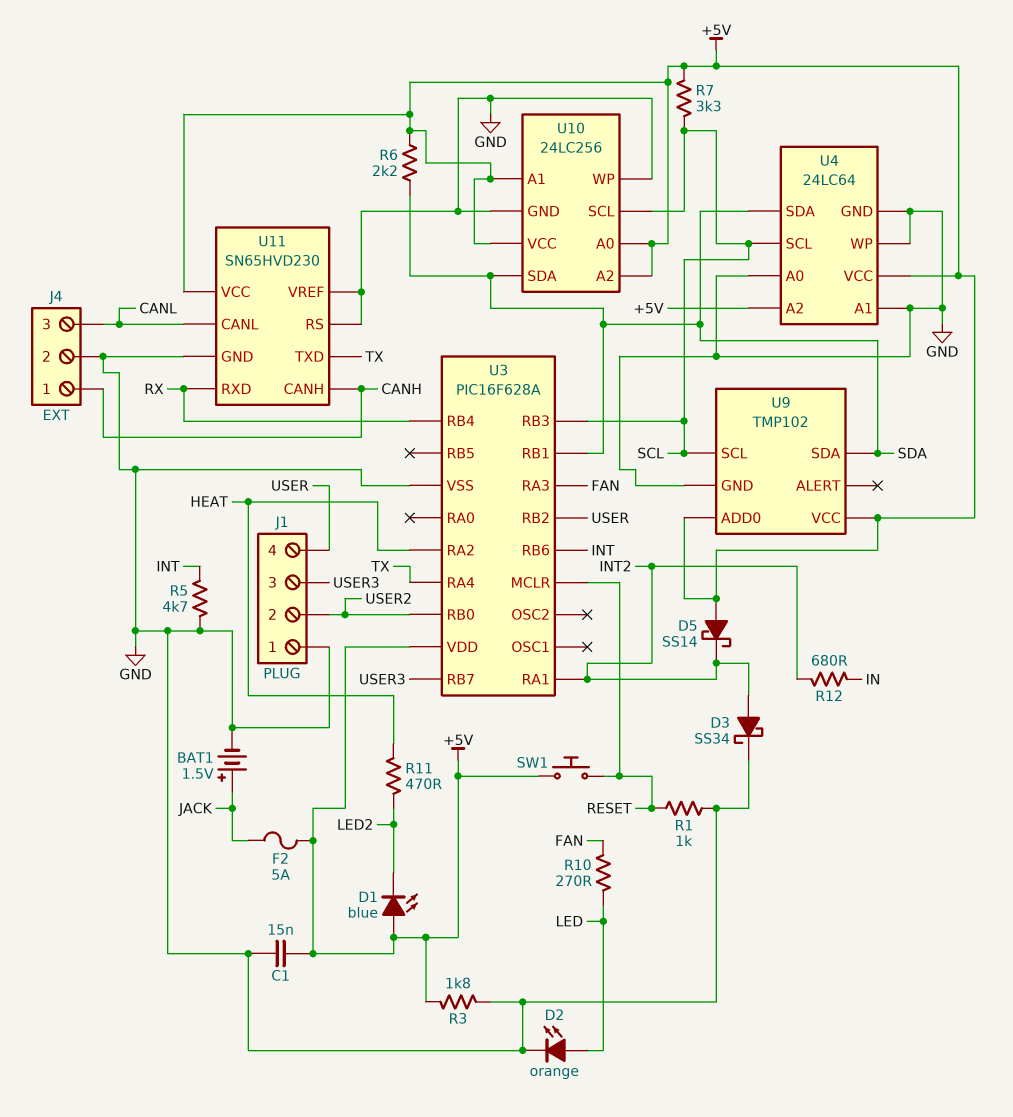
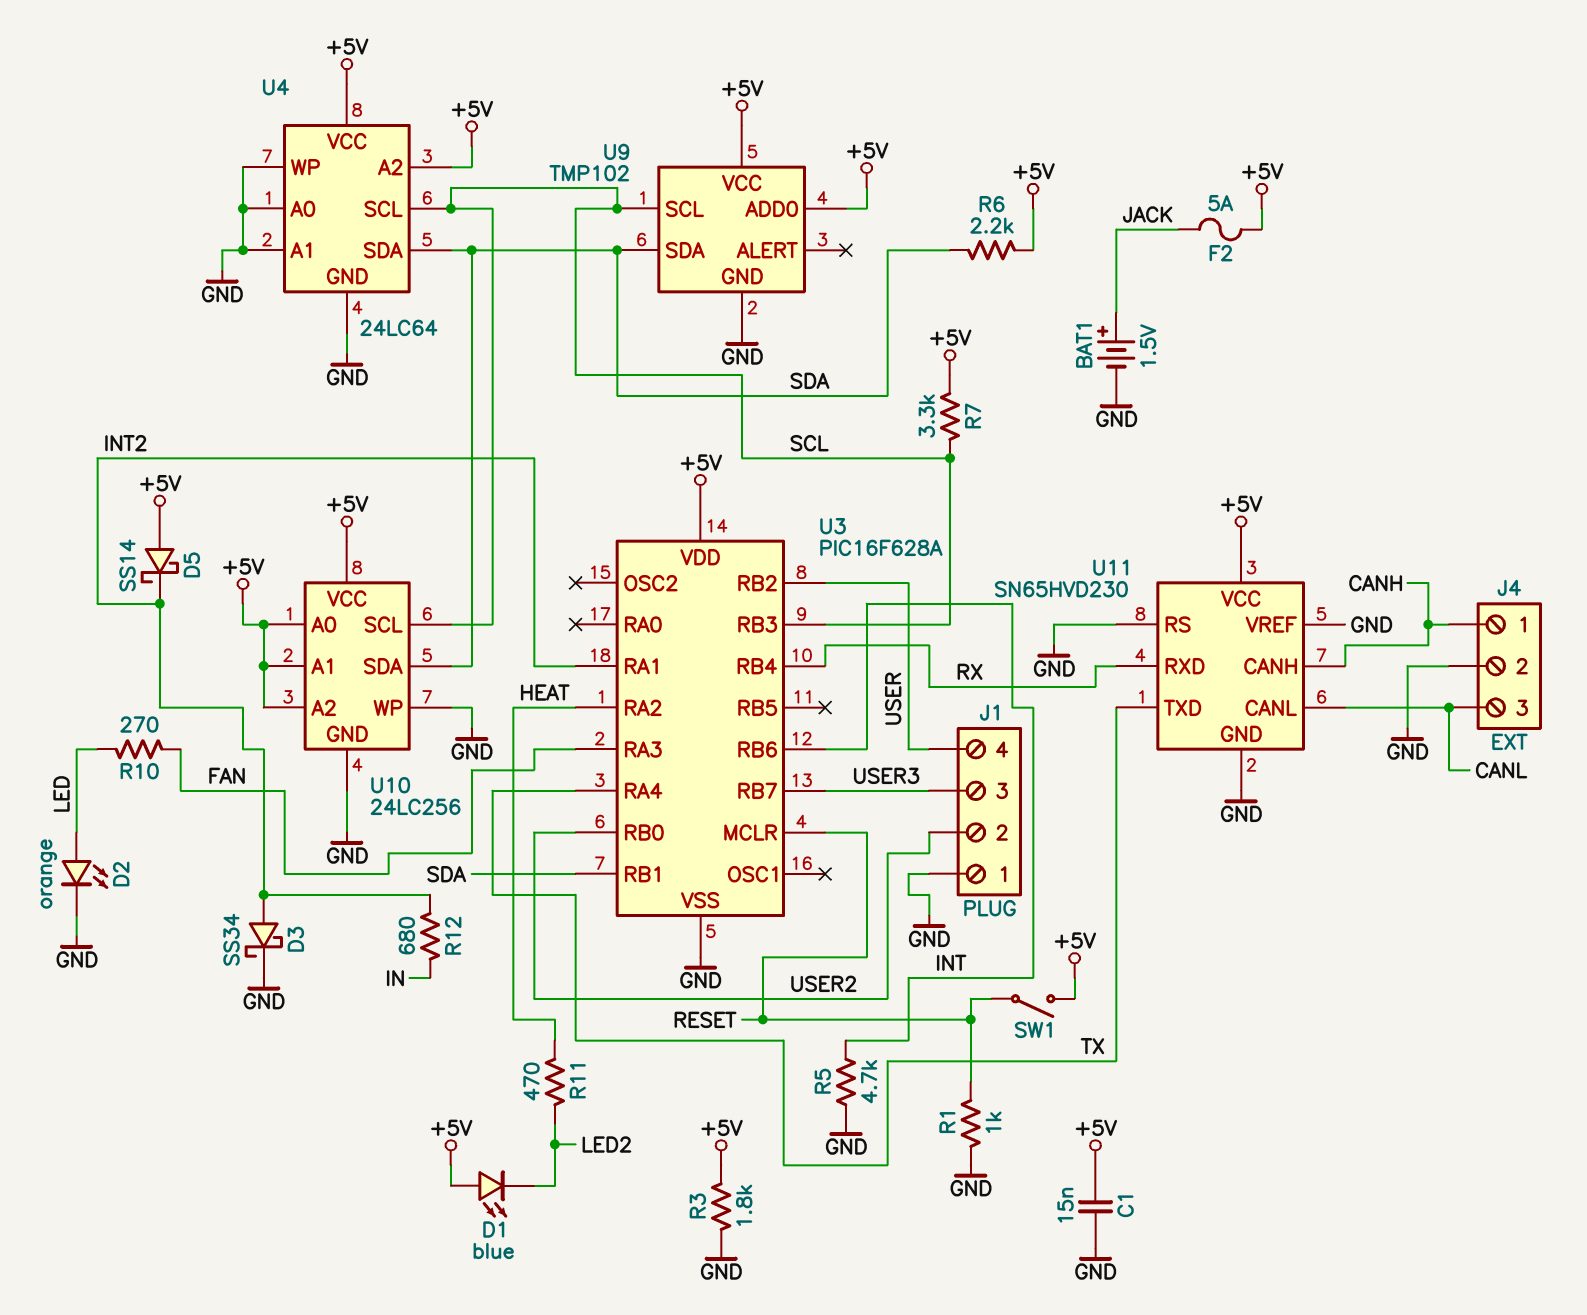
SW1: button (+5V, RESET) -> switch (+5V, RESET)

